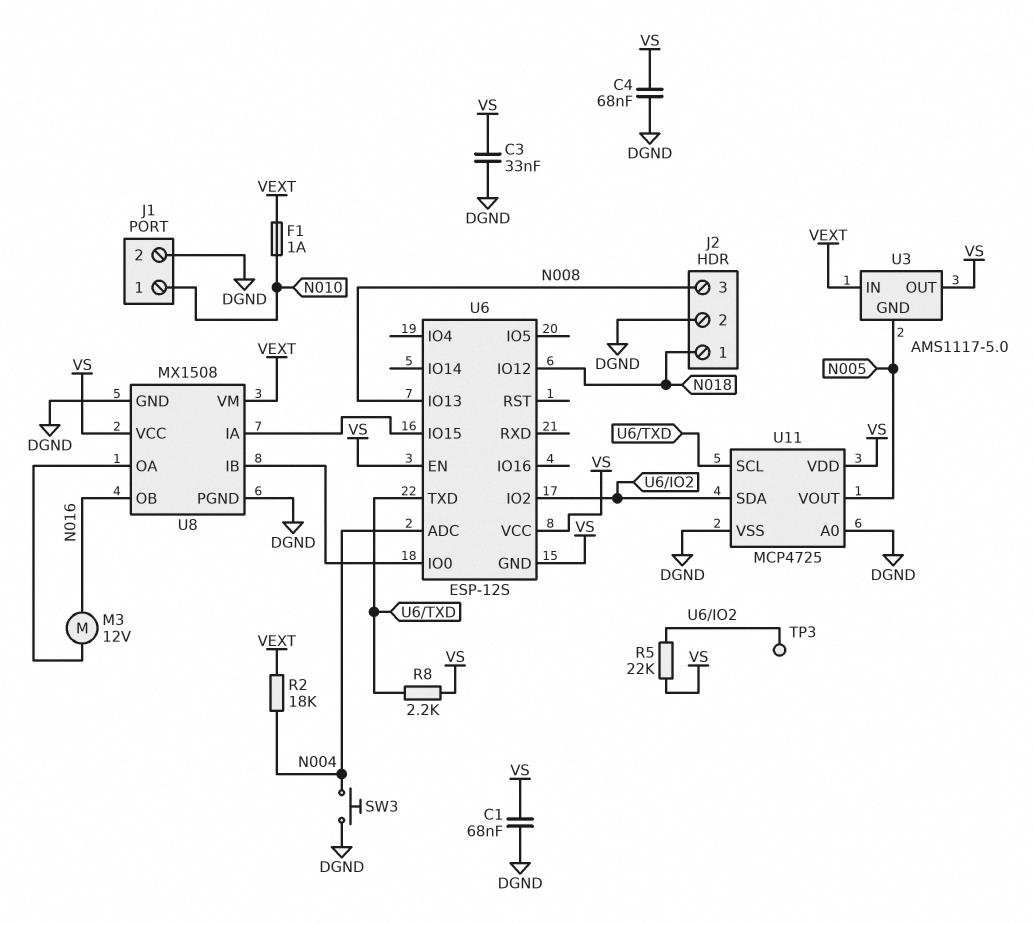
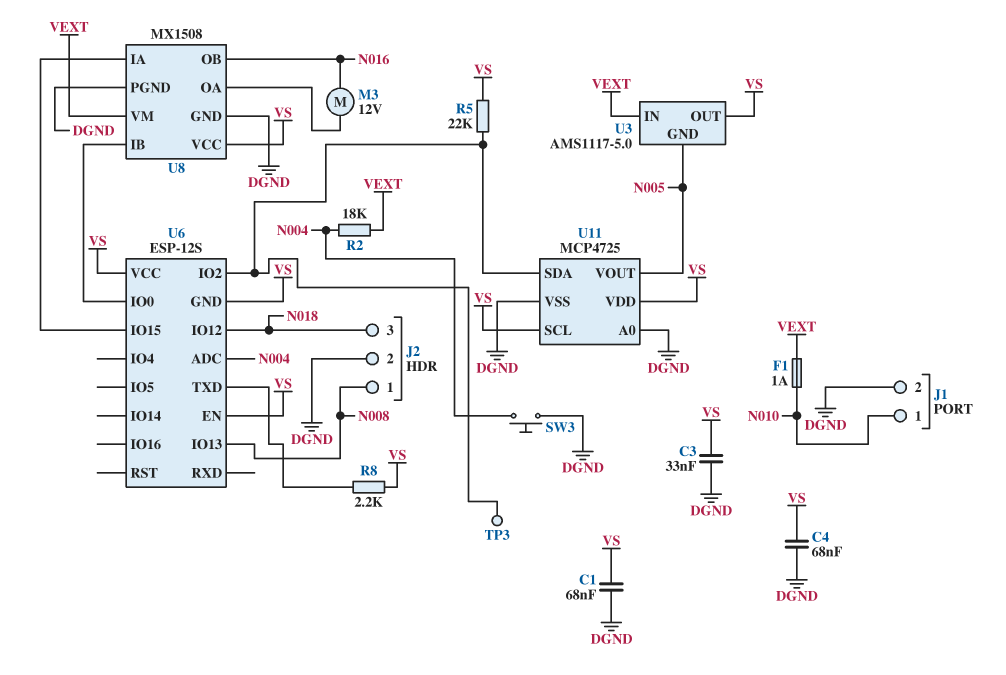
J2 pin 1: N018 -> N008
J2 pin 3: N008 -> N018
U11 pin SCL: U6/TXD -> VS

